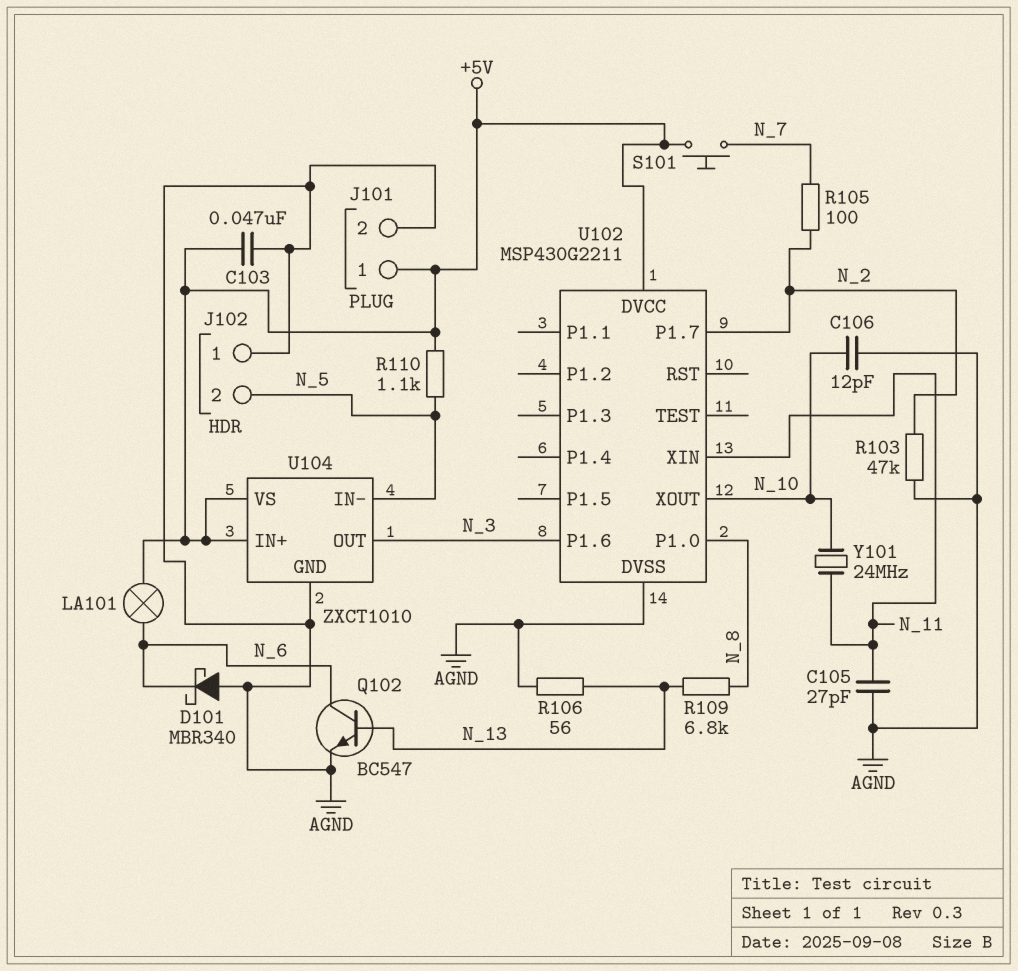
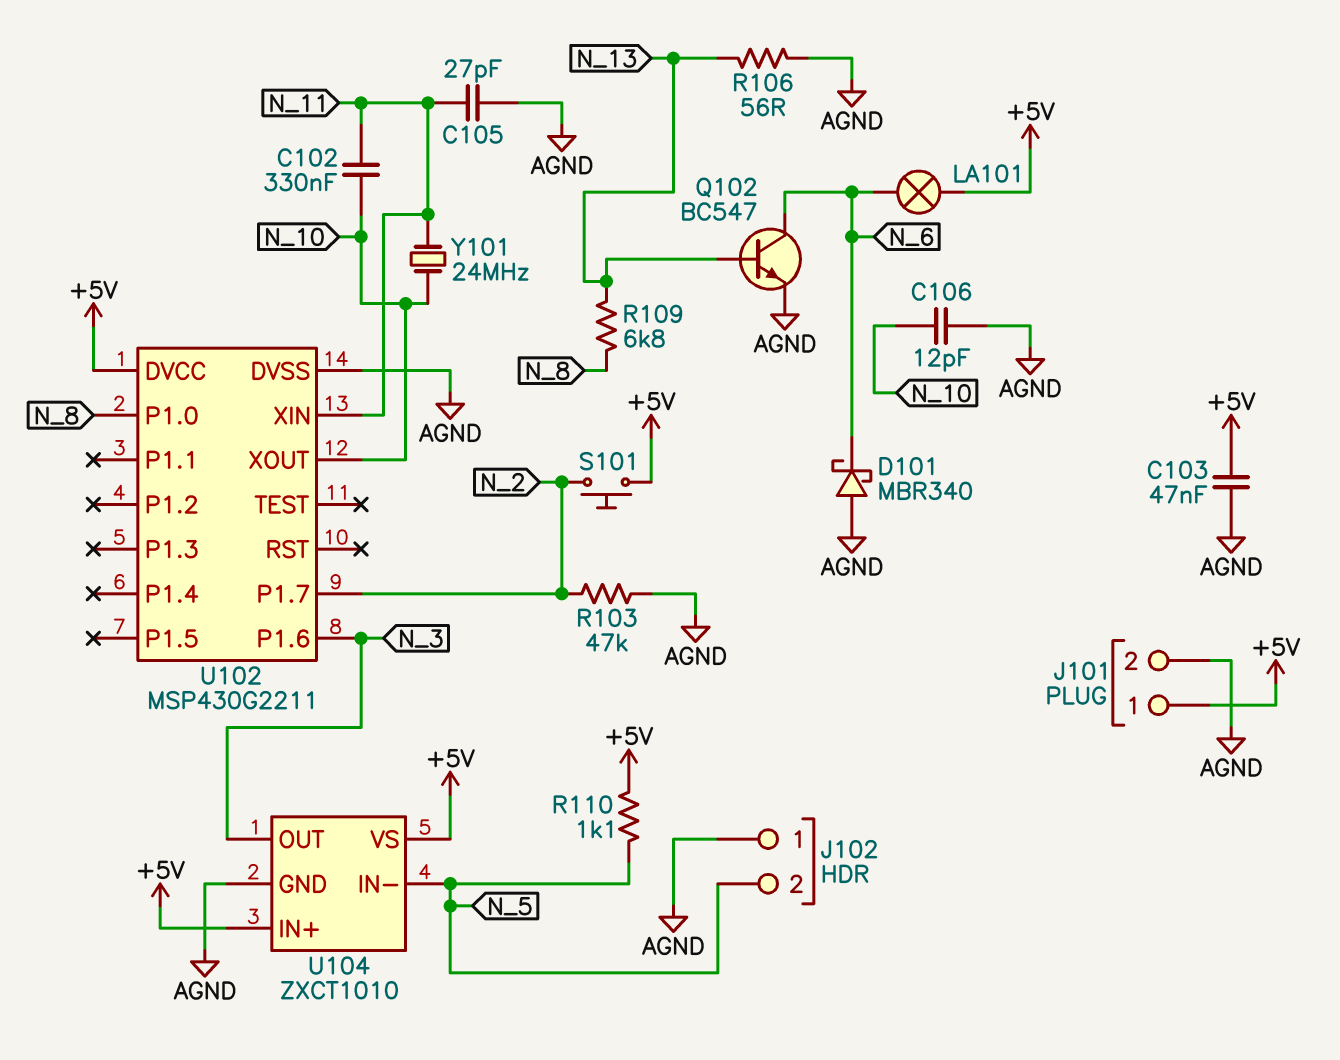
C102: none -> 330nF (N_10, N_11)
R105: 100 (N_2, N_7) -> none
S101: button (+5V, N_7) -> button (+5V, N_2)

